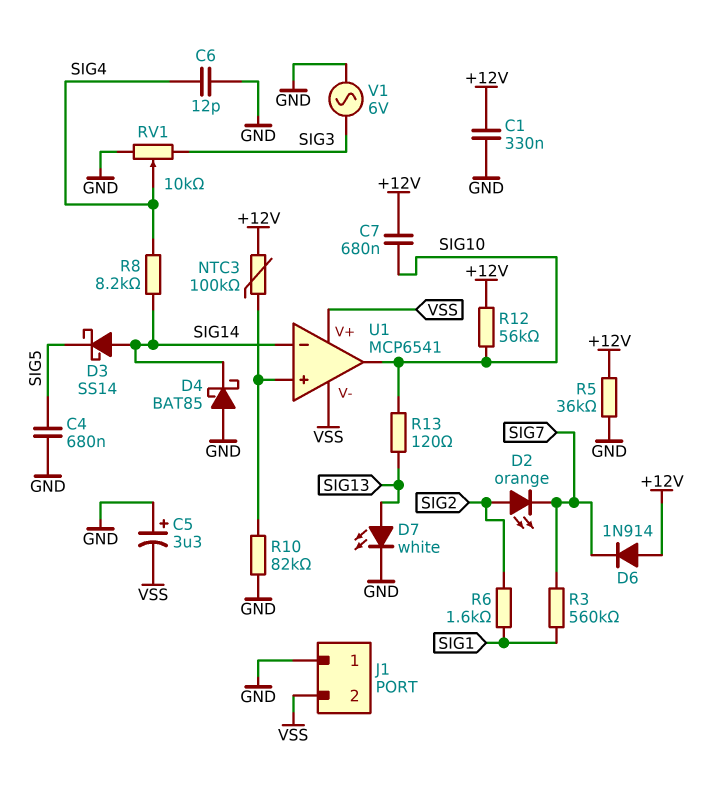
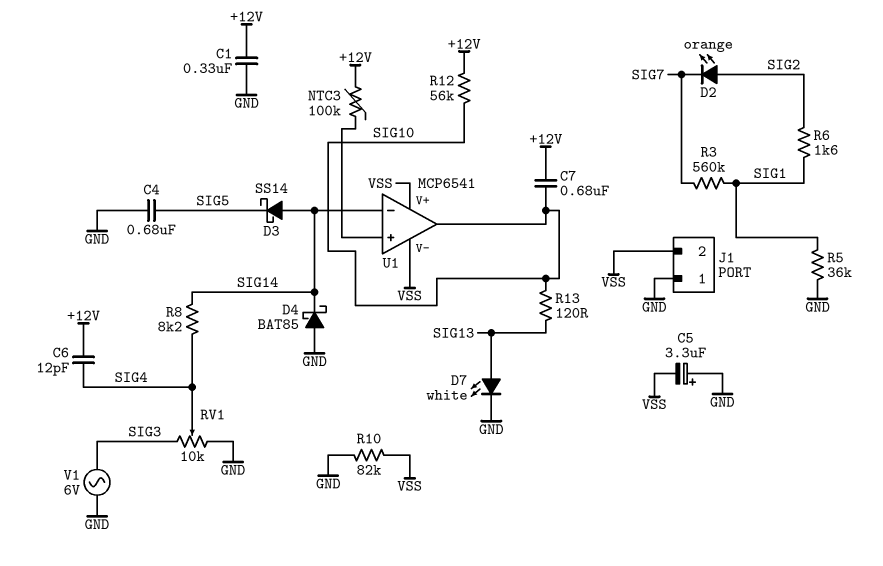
C6: 12pF (GND, SIG4) -> 12pF (+12V, SIG4)
D6: diode 1N914 (A +12V, K SIG7) -> none
R5: 36k (+12V, GND) -> 36k (GND, SIG1)
R10: 82k (GND, U1/in+) -> 82k (GND, VSS)

